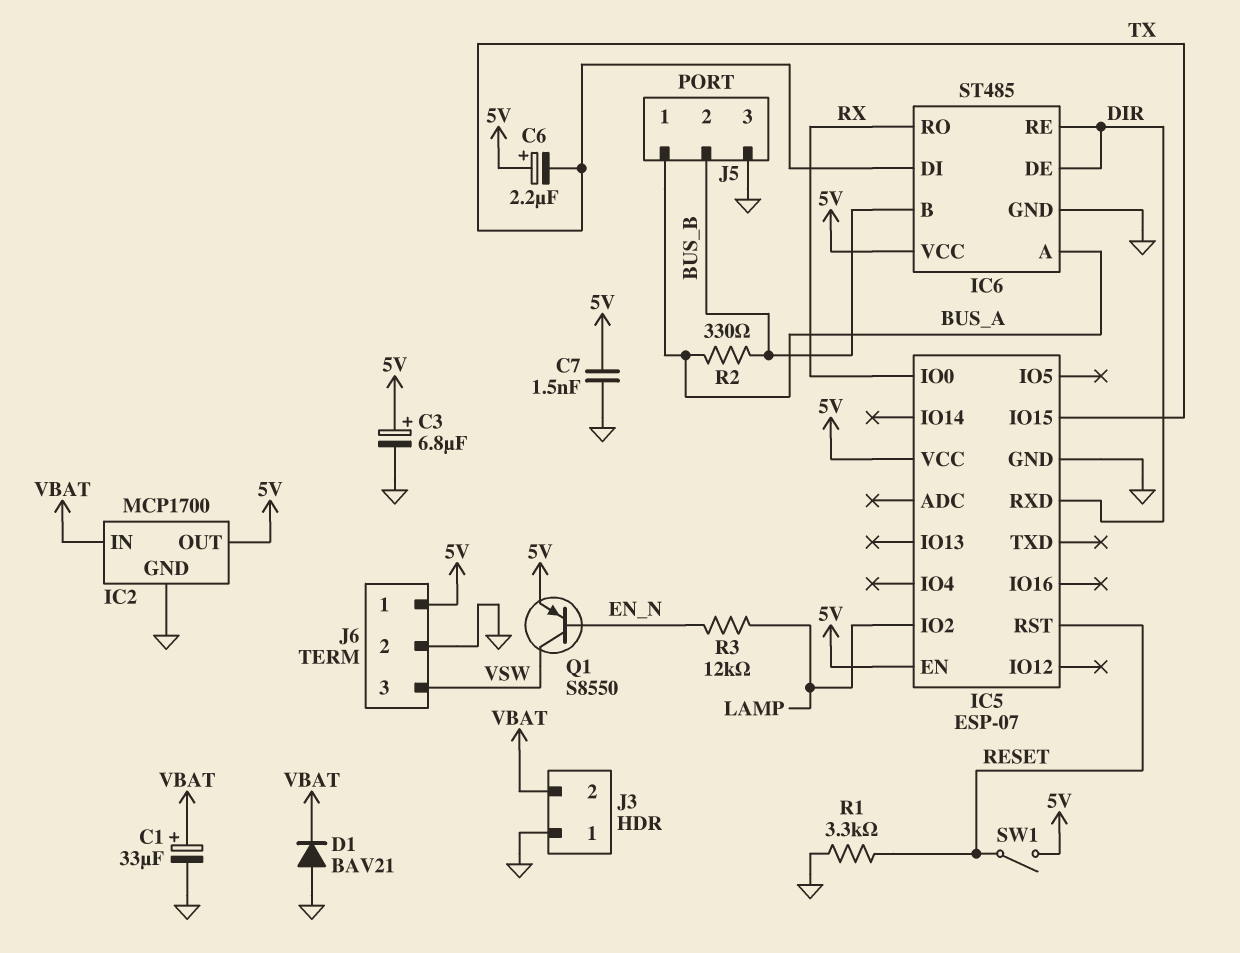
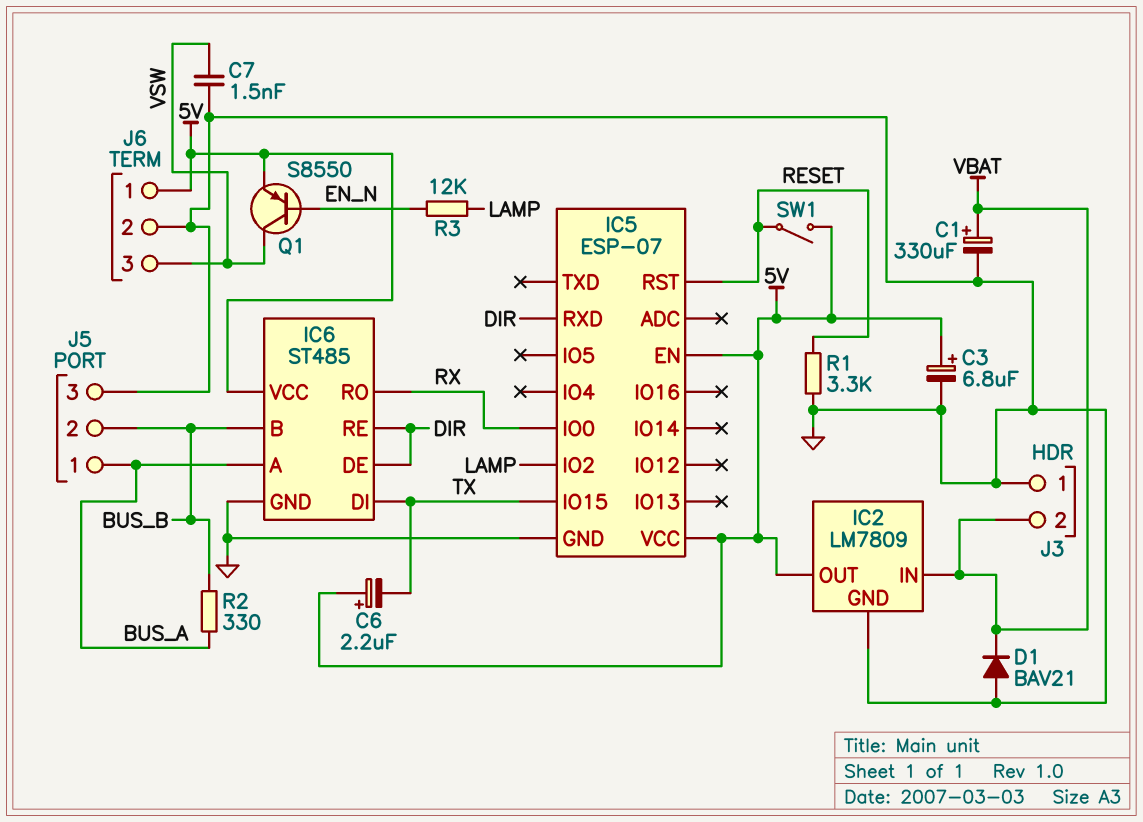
C1: 33uF (plus VBAT, minus GND) -> 330uF (plus VBAT, minus GND)
C7: 1.5nF (5V, GND) -> 1.5nF (GND, VSW)
IC2: MCP1700 -> LM7809

